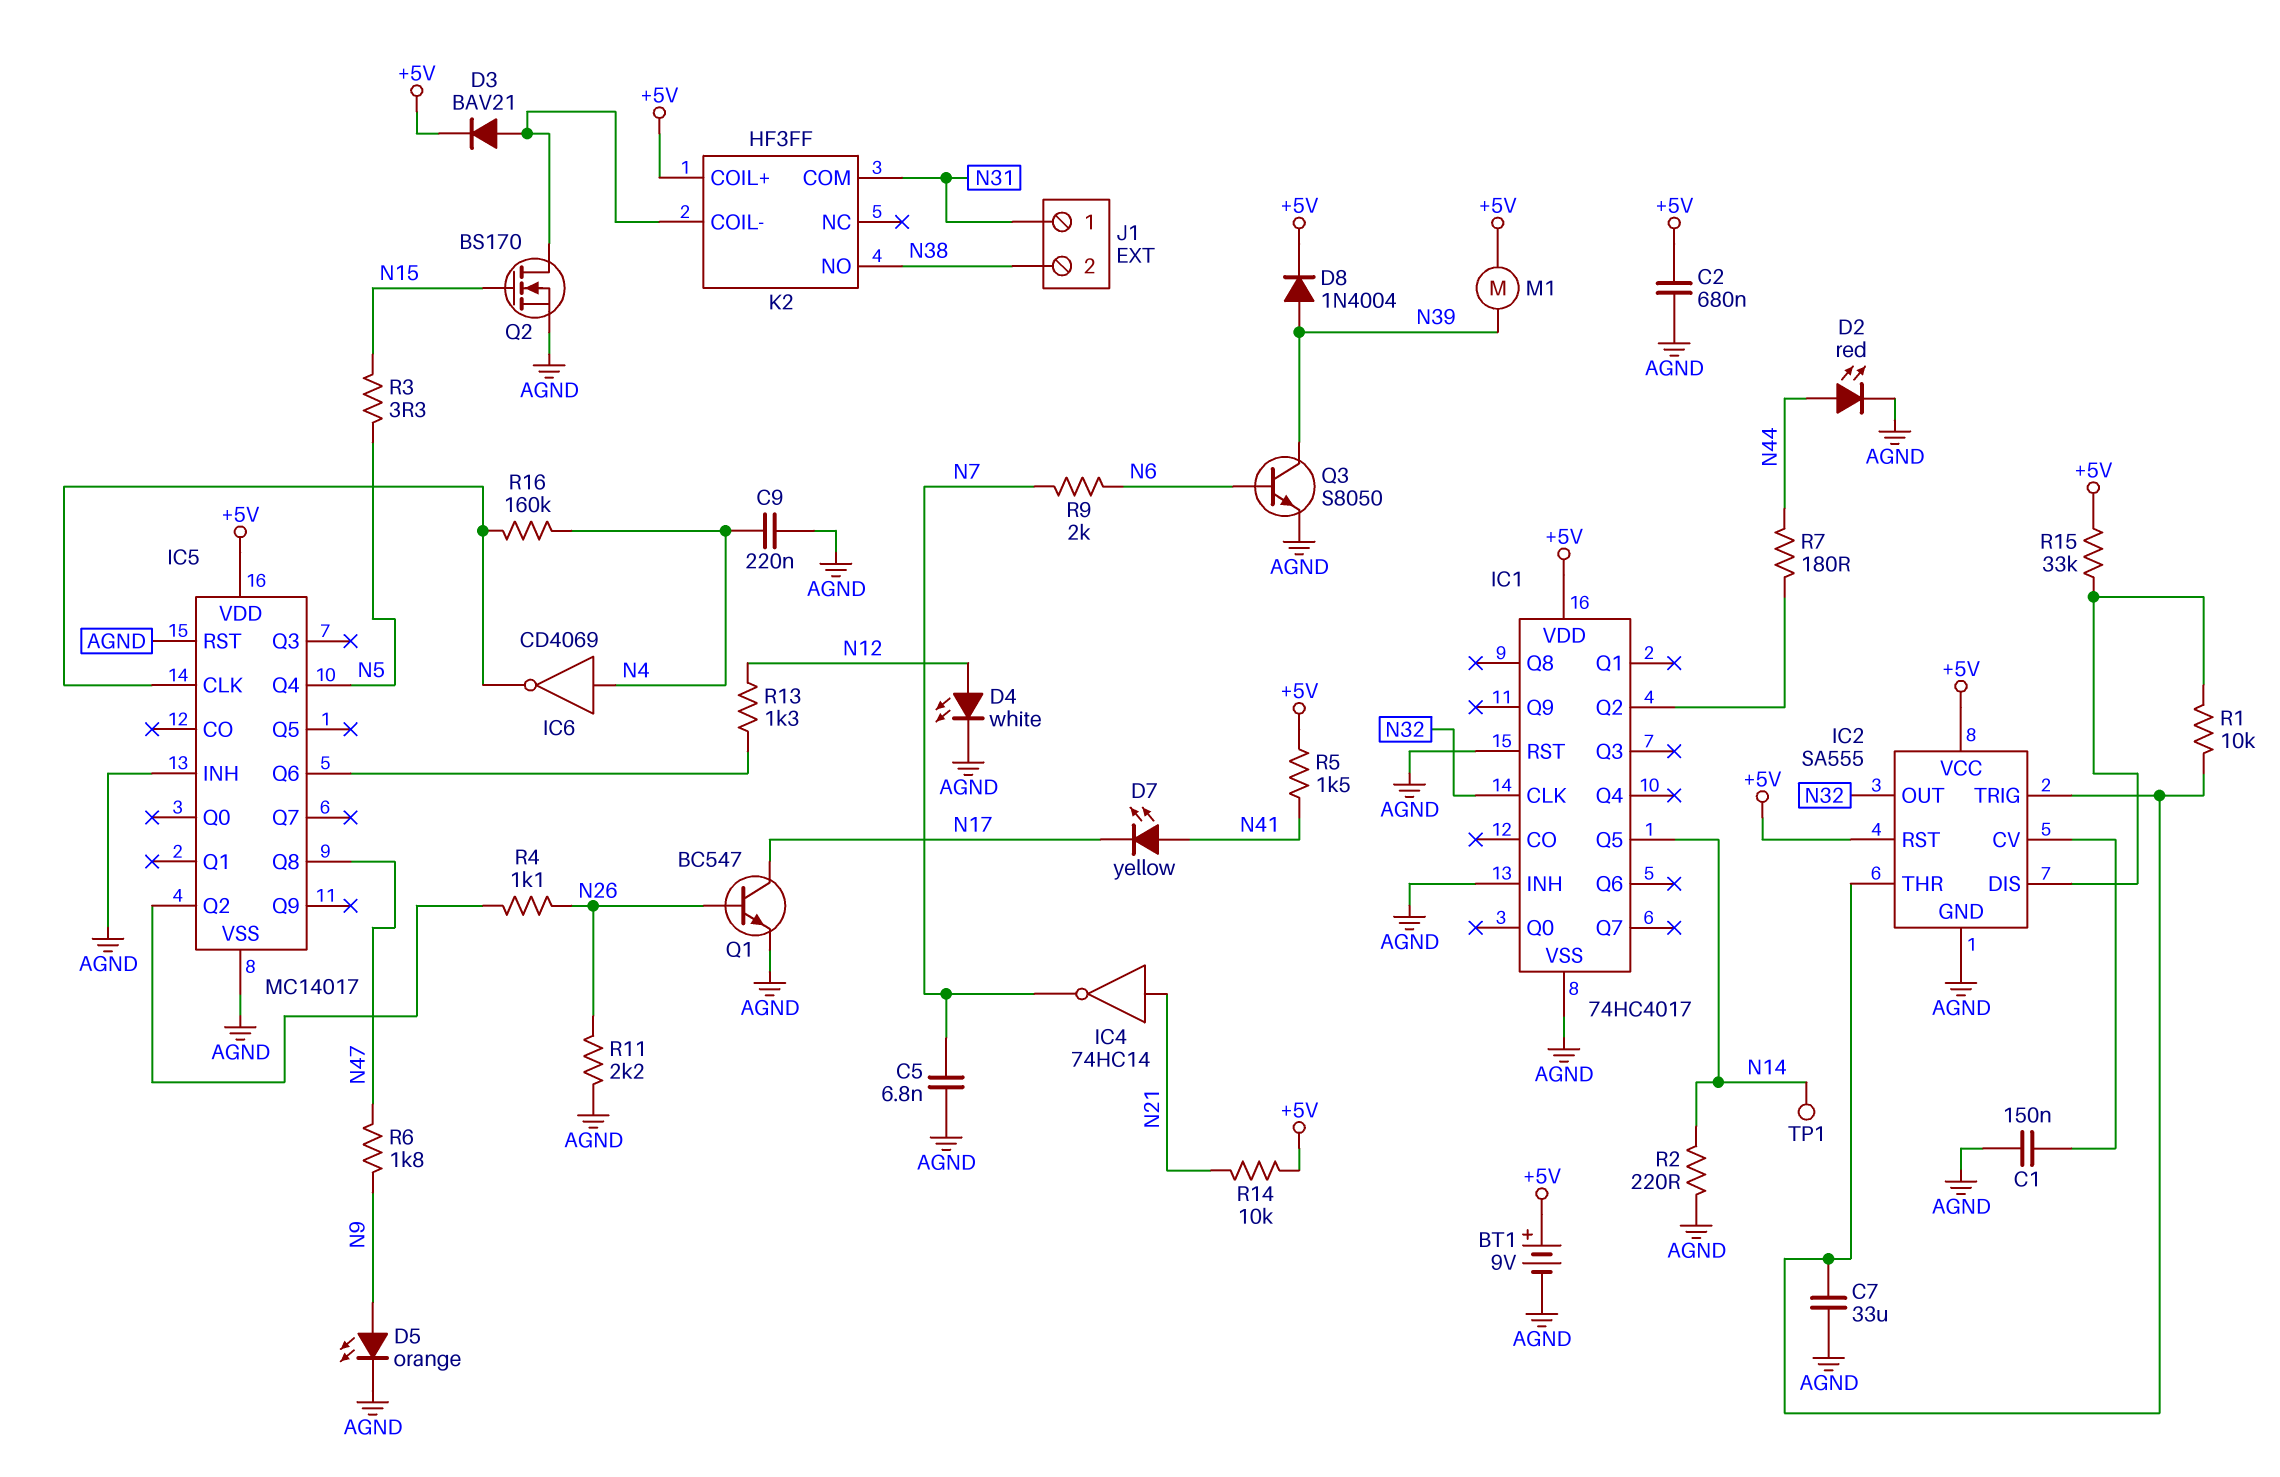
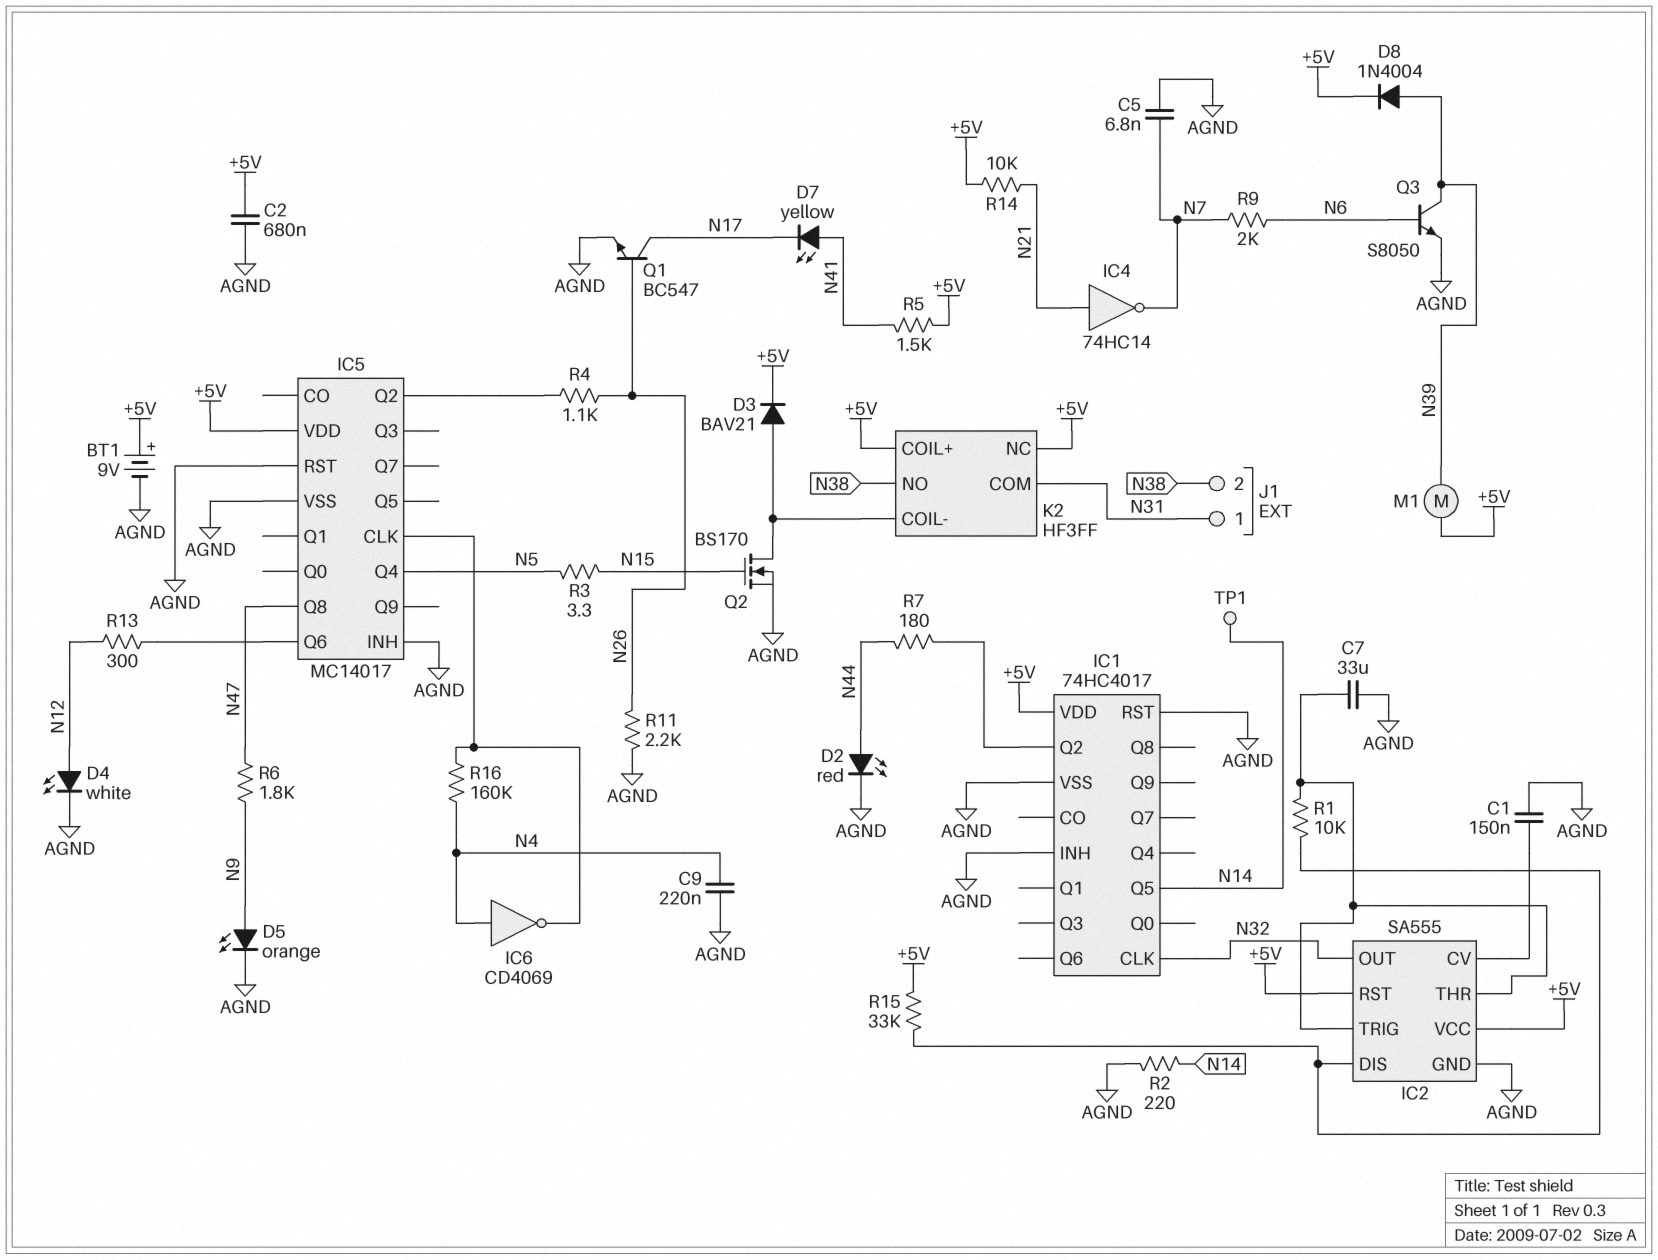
K2 pin NC: none -> +5V
R13: 1.3k (IC5/Q6, N12) -> 300 (IC5/Q6, N12)

